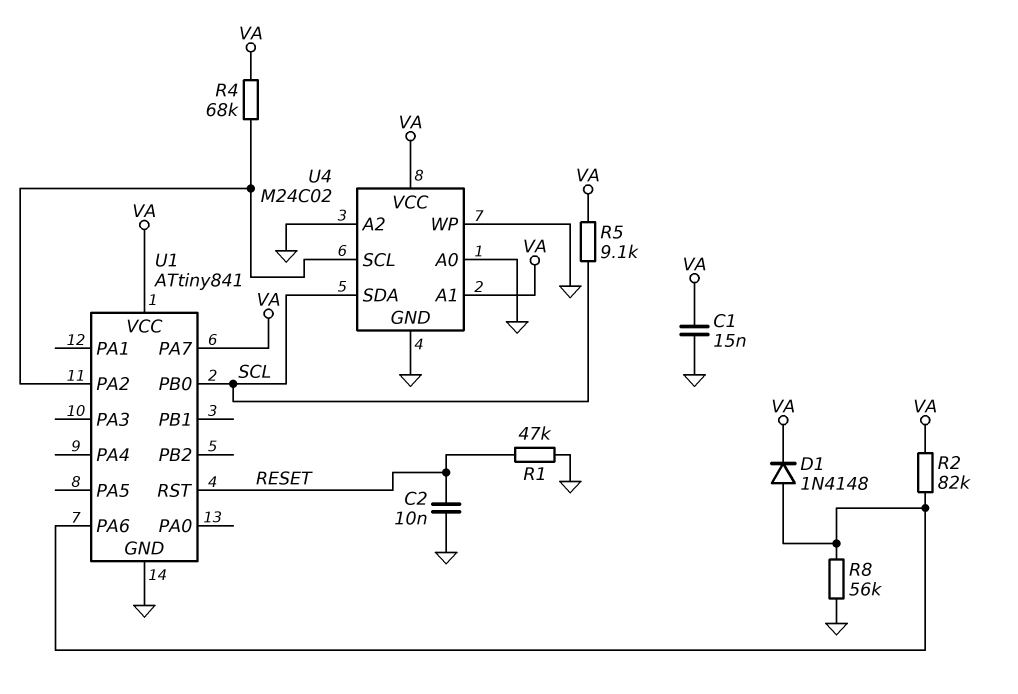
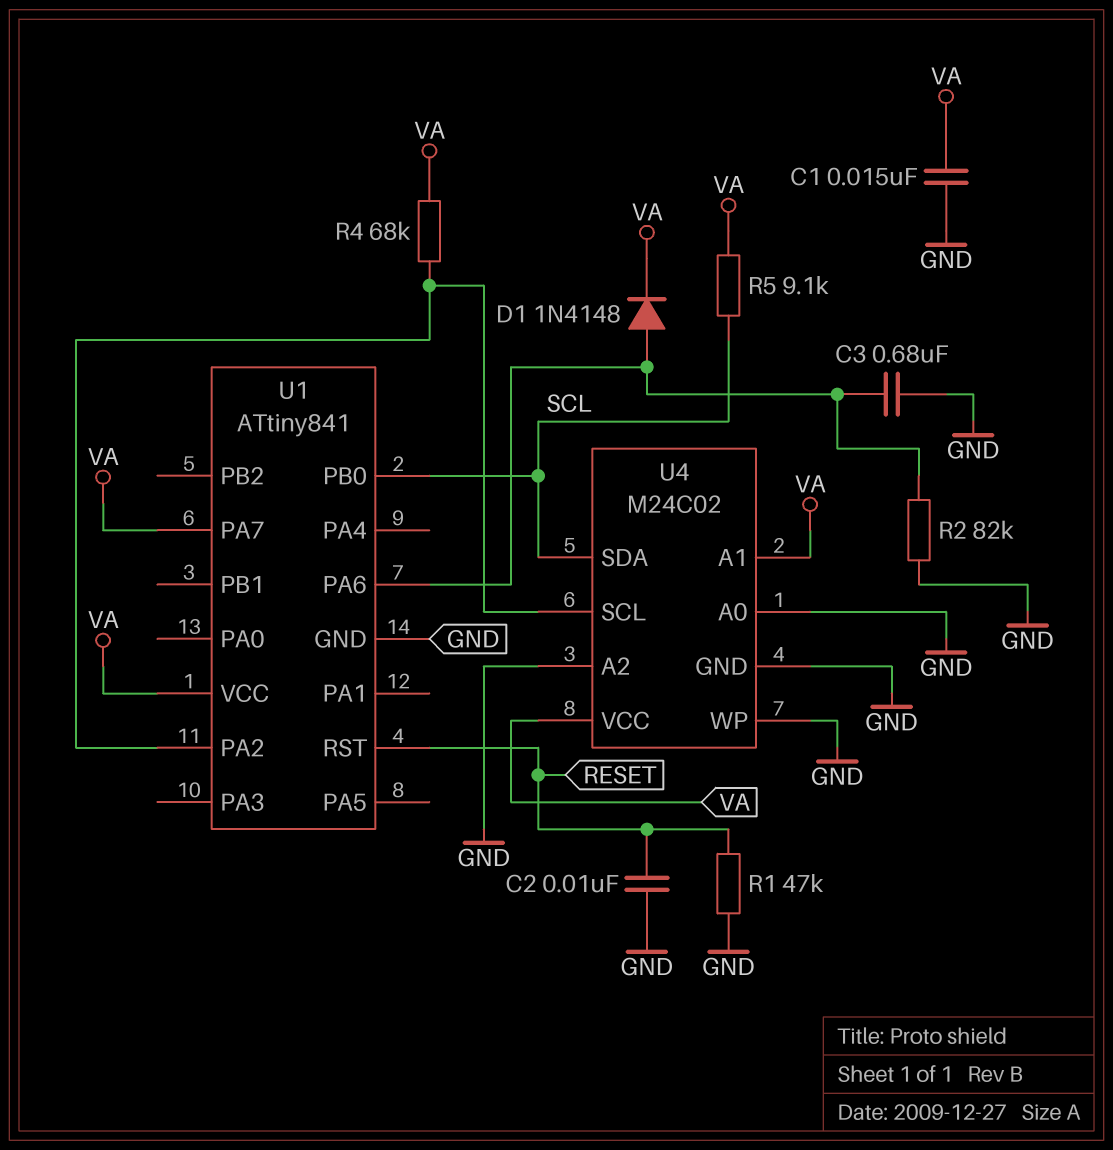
C3: none -> 680nF (GND, U1/PA6)
R2: 82k (U1/PA6, VA) -> 82k (GND, U1/PA6)
R8: 56k (GND, U1/PA6) -> none

